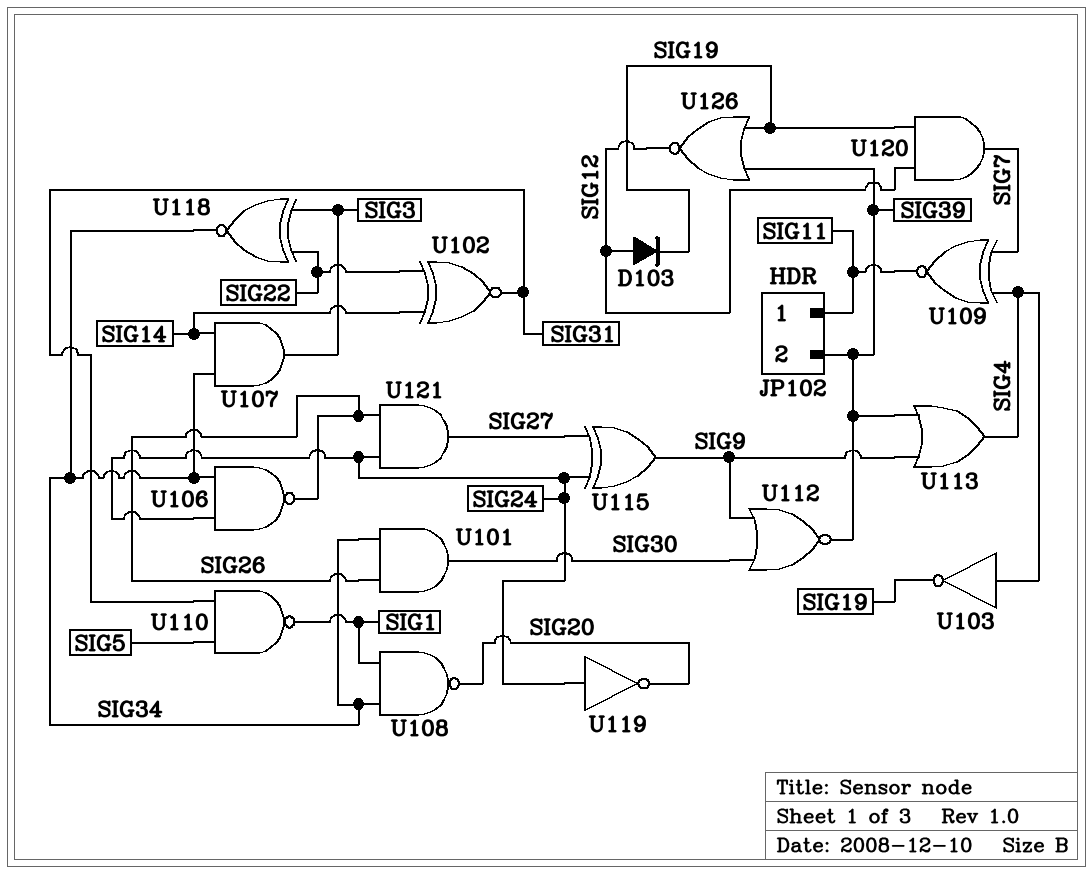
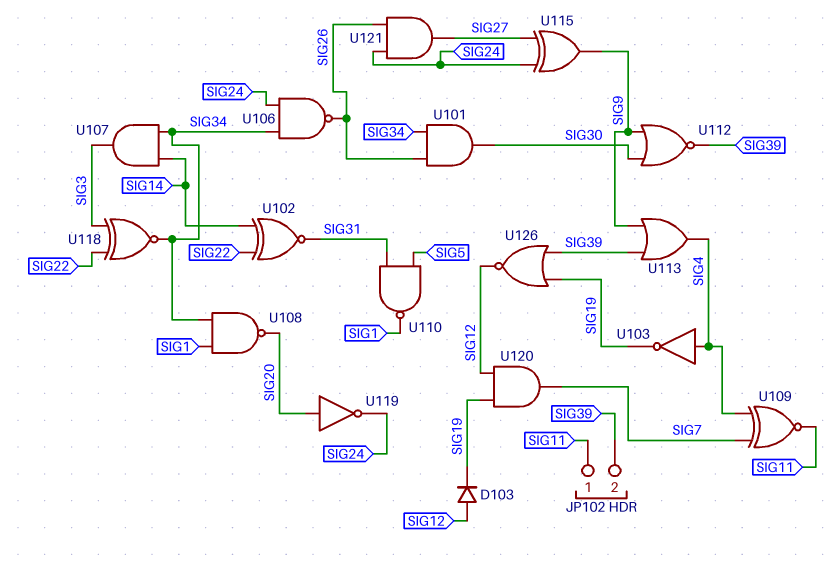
U119: NOT (in SIG24, out SIG20) -> NOT (in SIG20, out SIG24)

